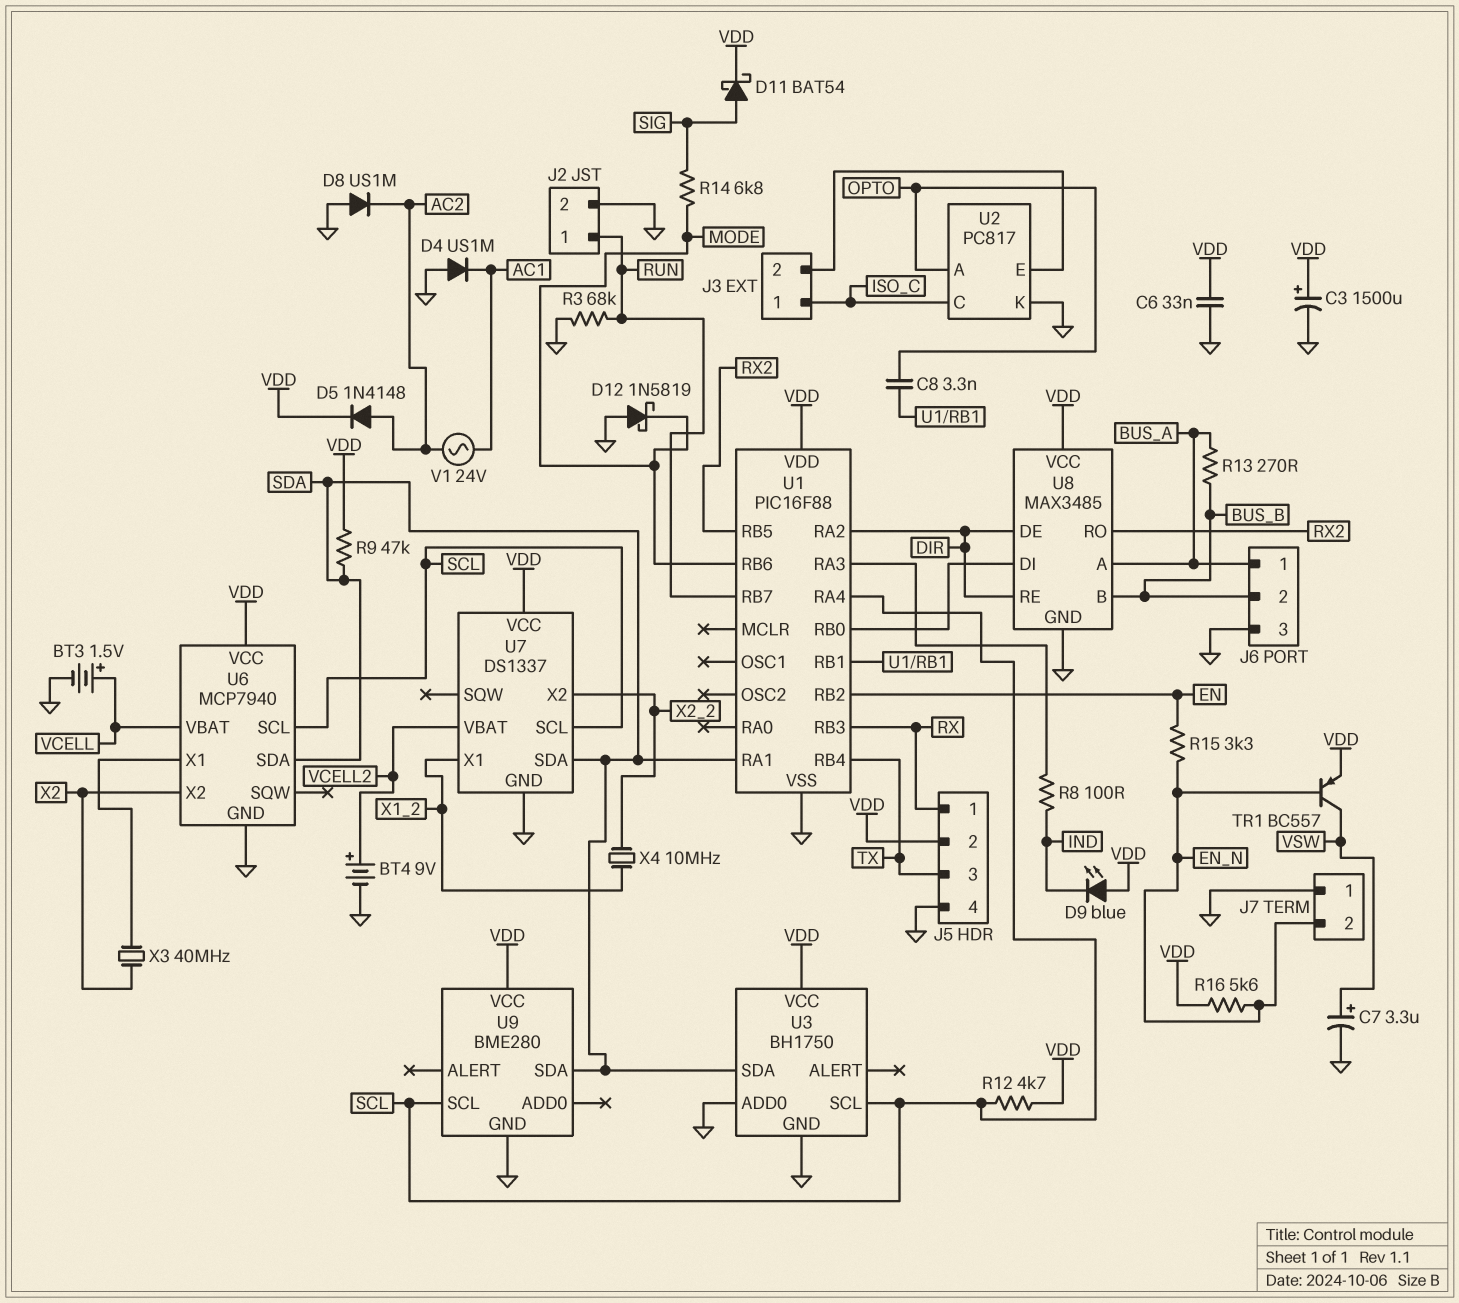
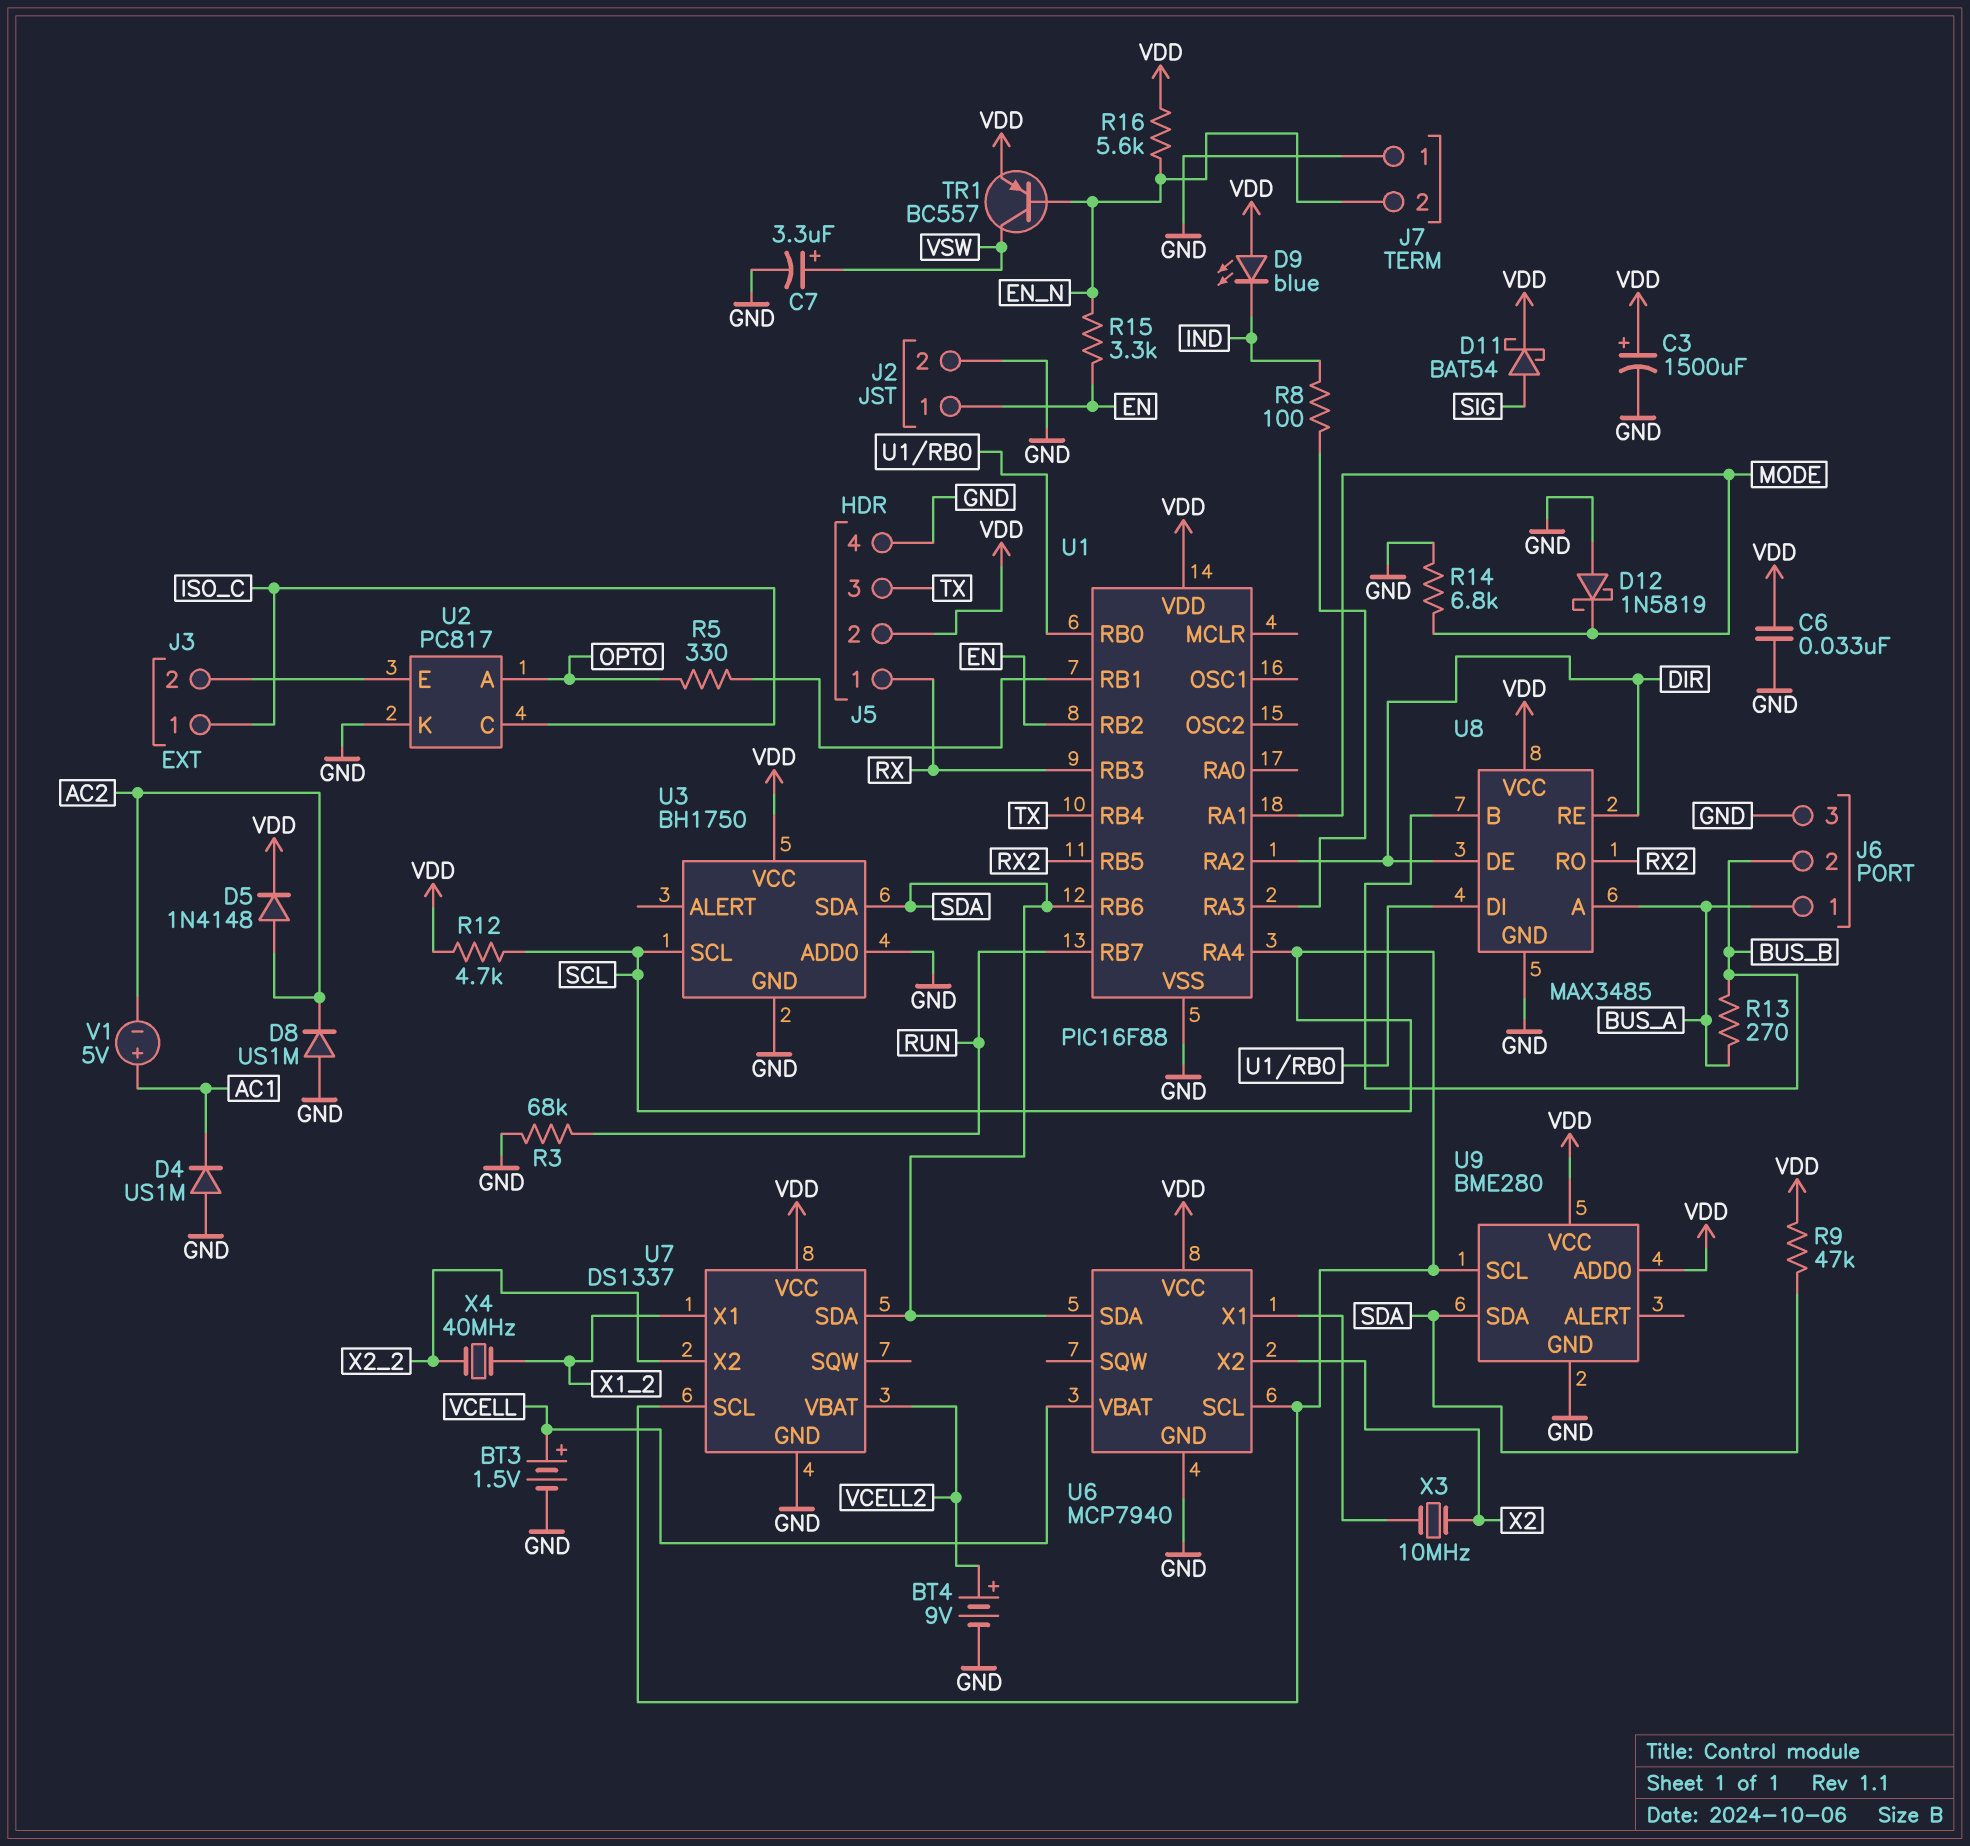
C8: 3.3nF (OPTO, U1/RB1) -> none
J2 pin 1: RUN -> EN
R5: none -> 330 (OPTO, U1/RB1)
R14: 6.8k (MODE, SIG) -> 6.8k (GND, MODE)
U1 pin RA1: SDA -> MODE
U1 pin RB6: MODE -> SDA
U9 pin ADD0: none -> VDD
V1: AC 24V (AC1, AC2) -> 5V (plus AC1, minus AC2)
X3: 40MHz (U6/X1, X2) -> 10MHz (U6/X1, X2)
X4: 10MHz (X1_2, X2_2) -> 40MHz (X1_2, X2_2)

